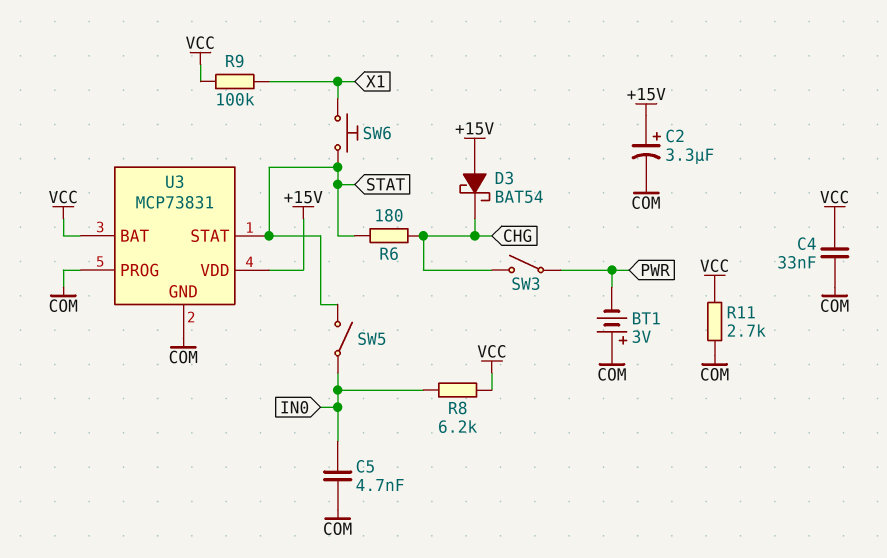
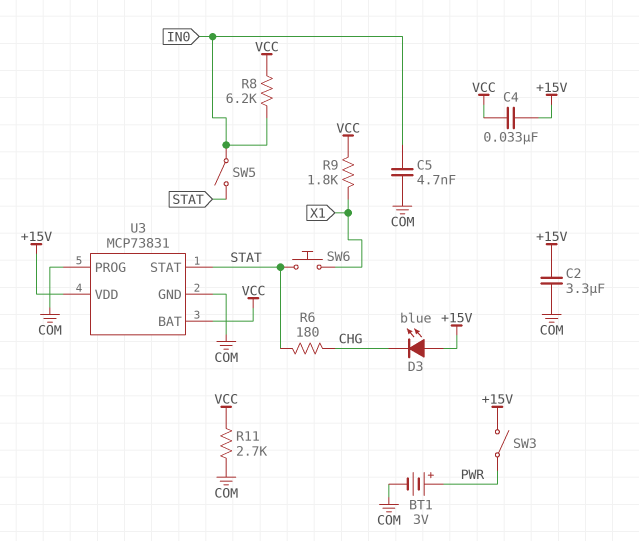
BT1: 3V (plus COM, minus PWR) -> 3V (plus PWR, minus COM)
C2: 3.3uF (plus +15V, minus COM) -> 3.3uF (+15V, COM)
C4: 33nF (COM, VCC) -> 33nF (+15V, VCC)
D3: schottky BAT54 (A +15V, K CHG) -> LED blue (A +15V, K CHG)
R9: 100k (VCC, X1) -> 1.8k (VCC, X1)
SW3: switch (CHG, PWR) -> switch (+15V, PWR)

